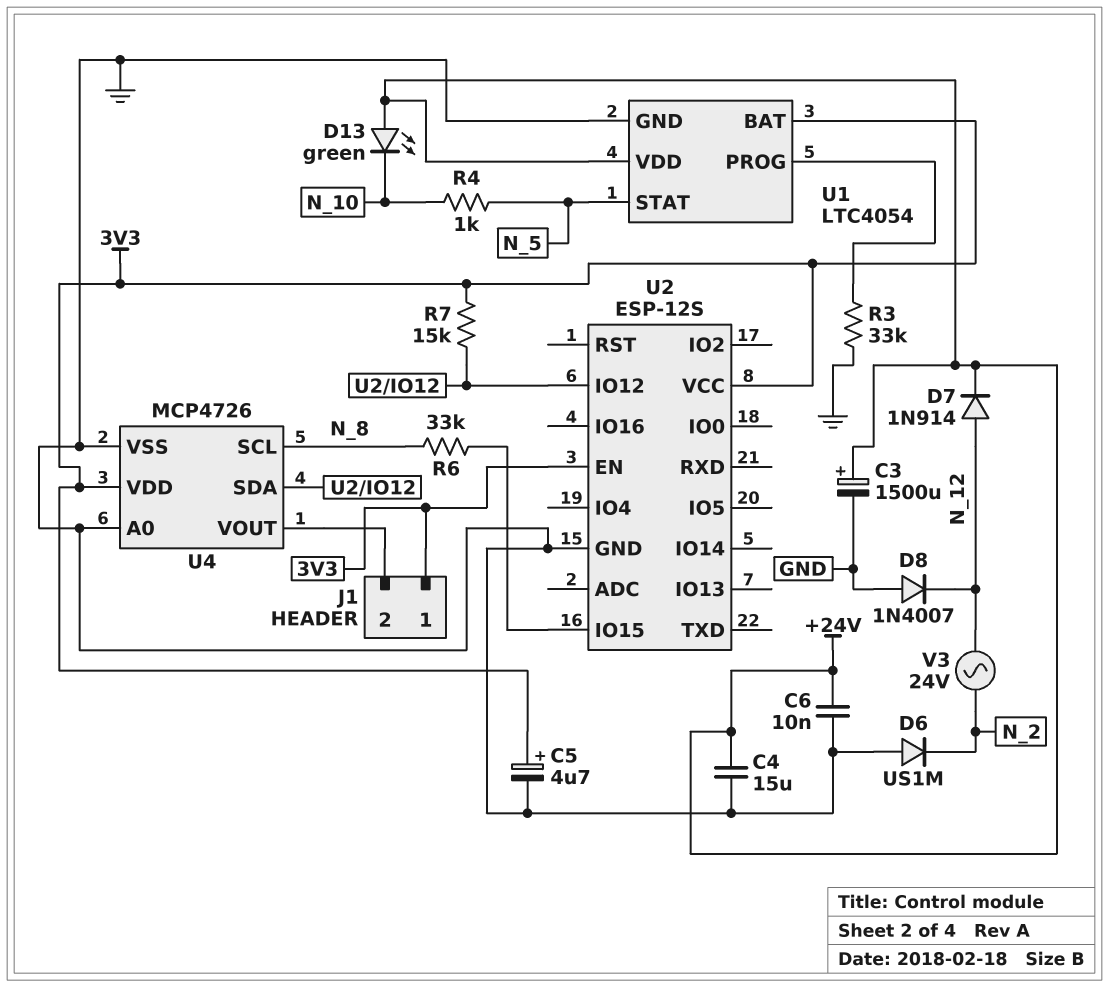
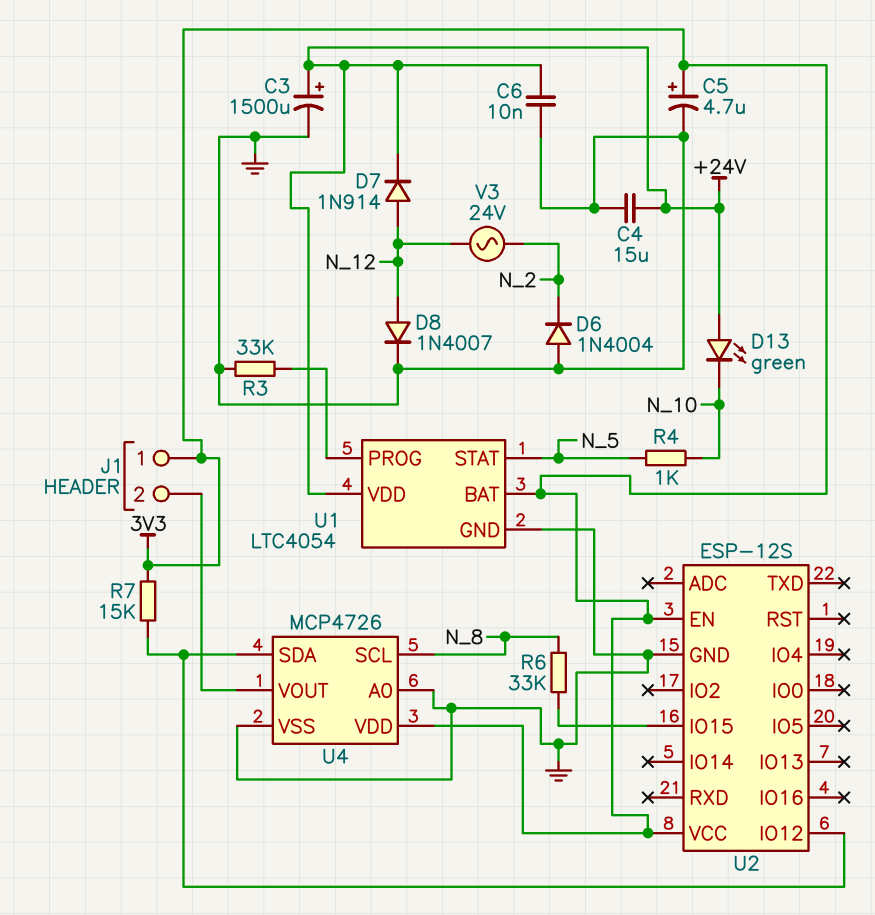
D6: diode US1M (A GND, K N_2) -> diode 1N4004 (A GND, K N_2)
D8: diode 1N4007 (A GND, K N_12) -> diode 1N4007 (A N_12, K GND)

